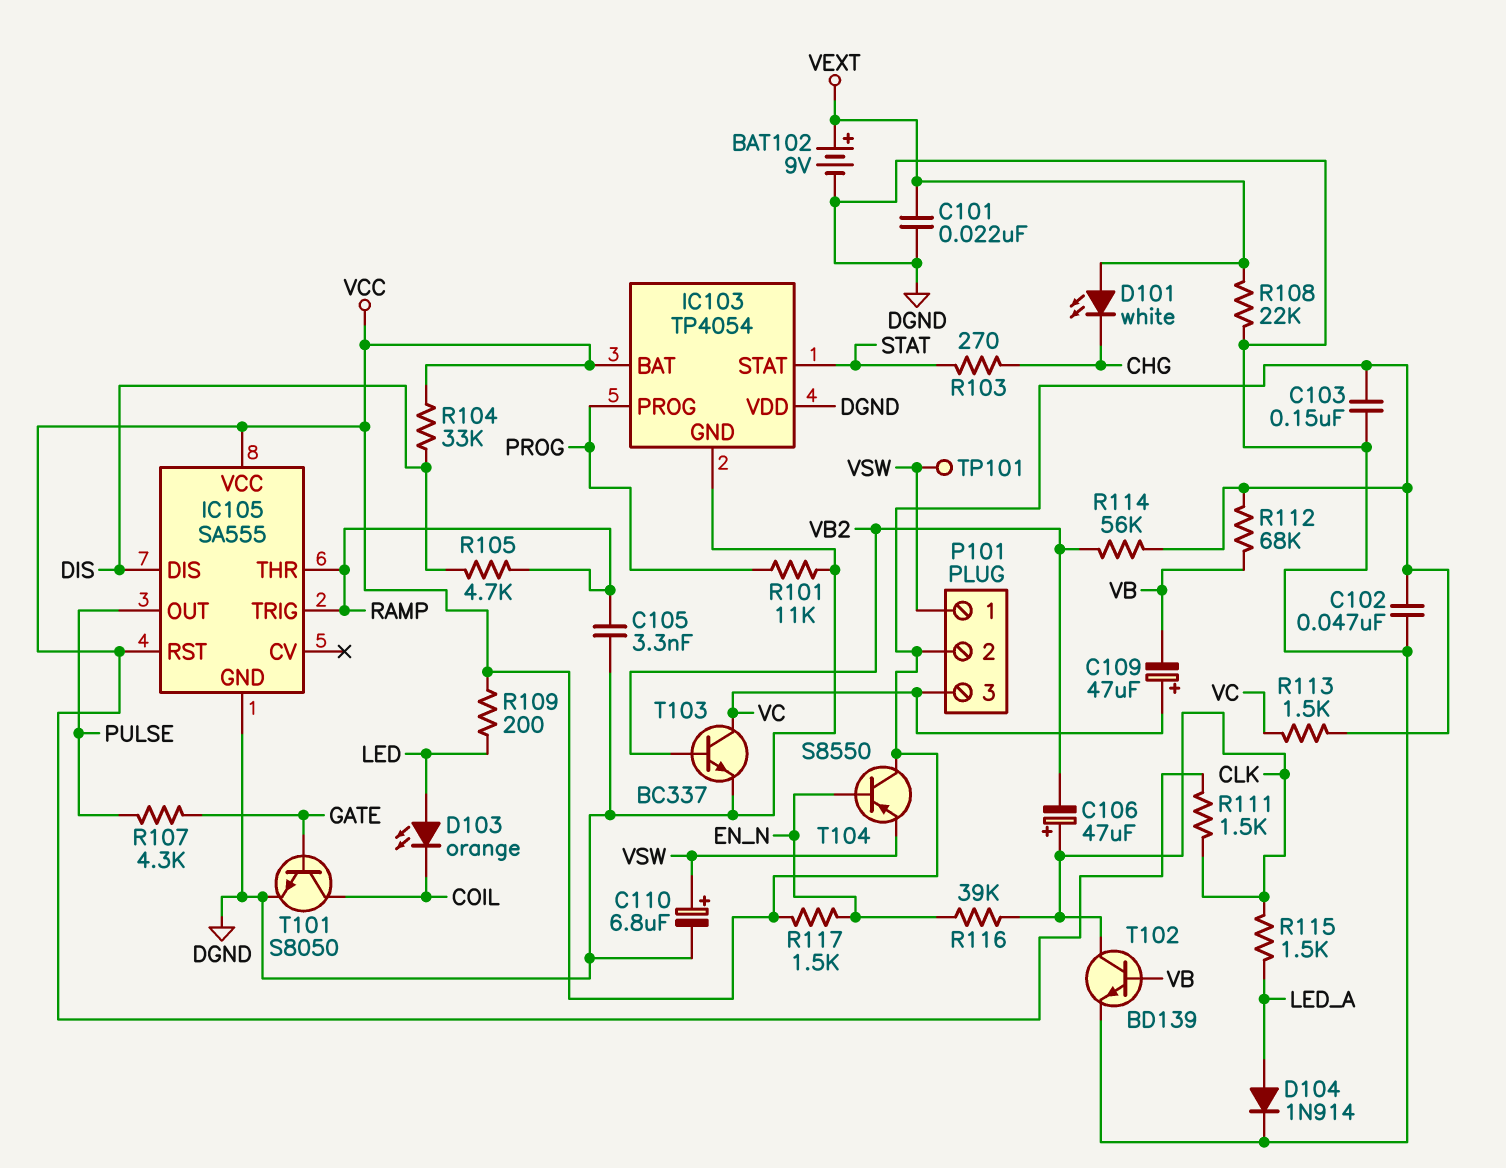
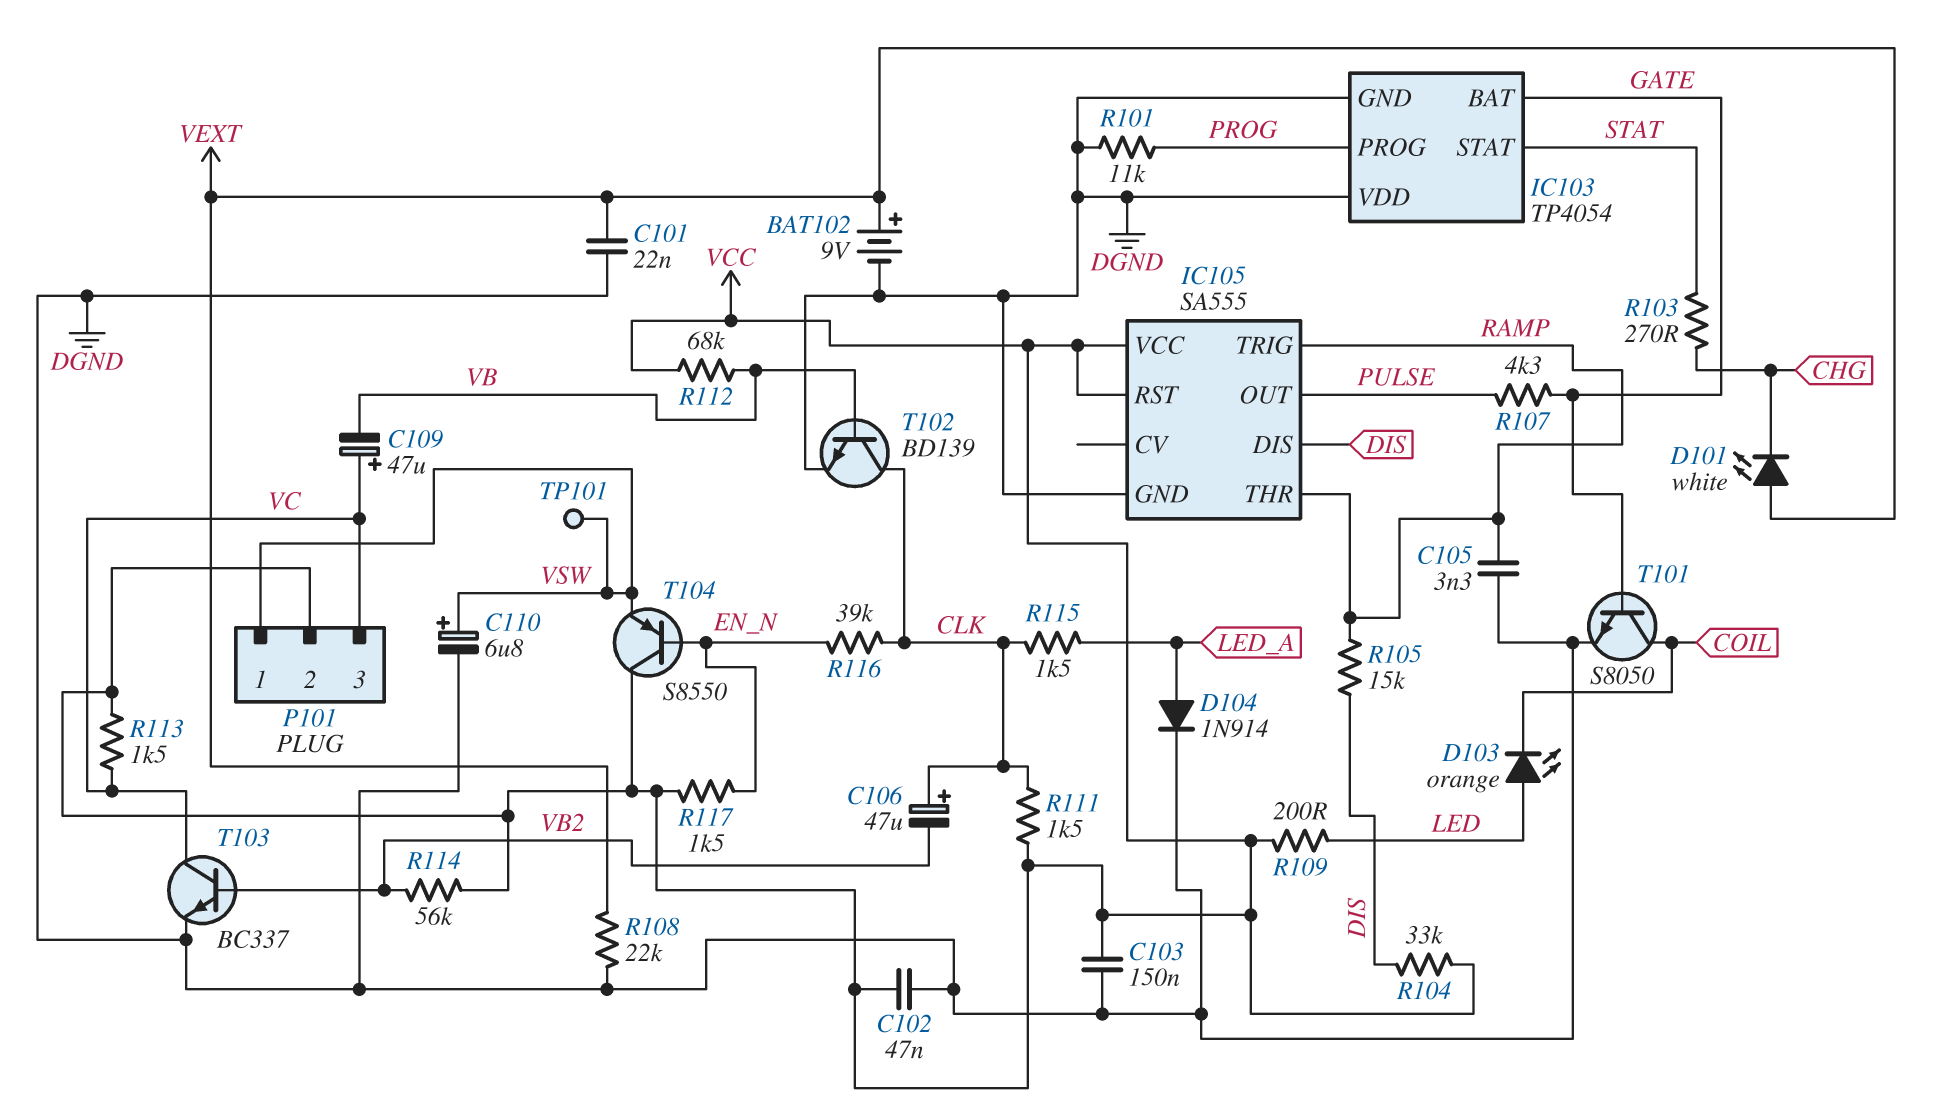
IC103 pin BAT: VCC -> GATE
R105: 4.7k (DIS, RAMP) -> 15k (DIS, RAMP)

